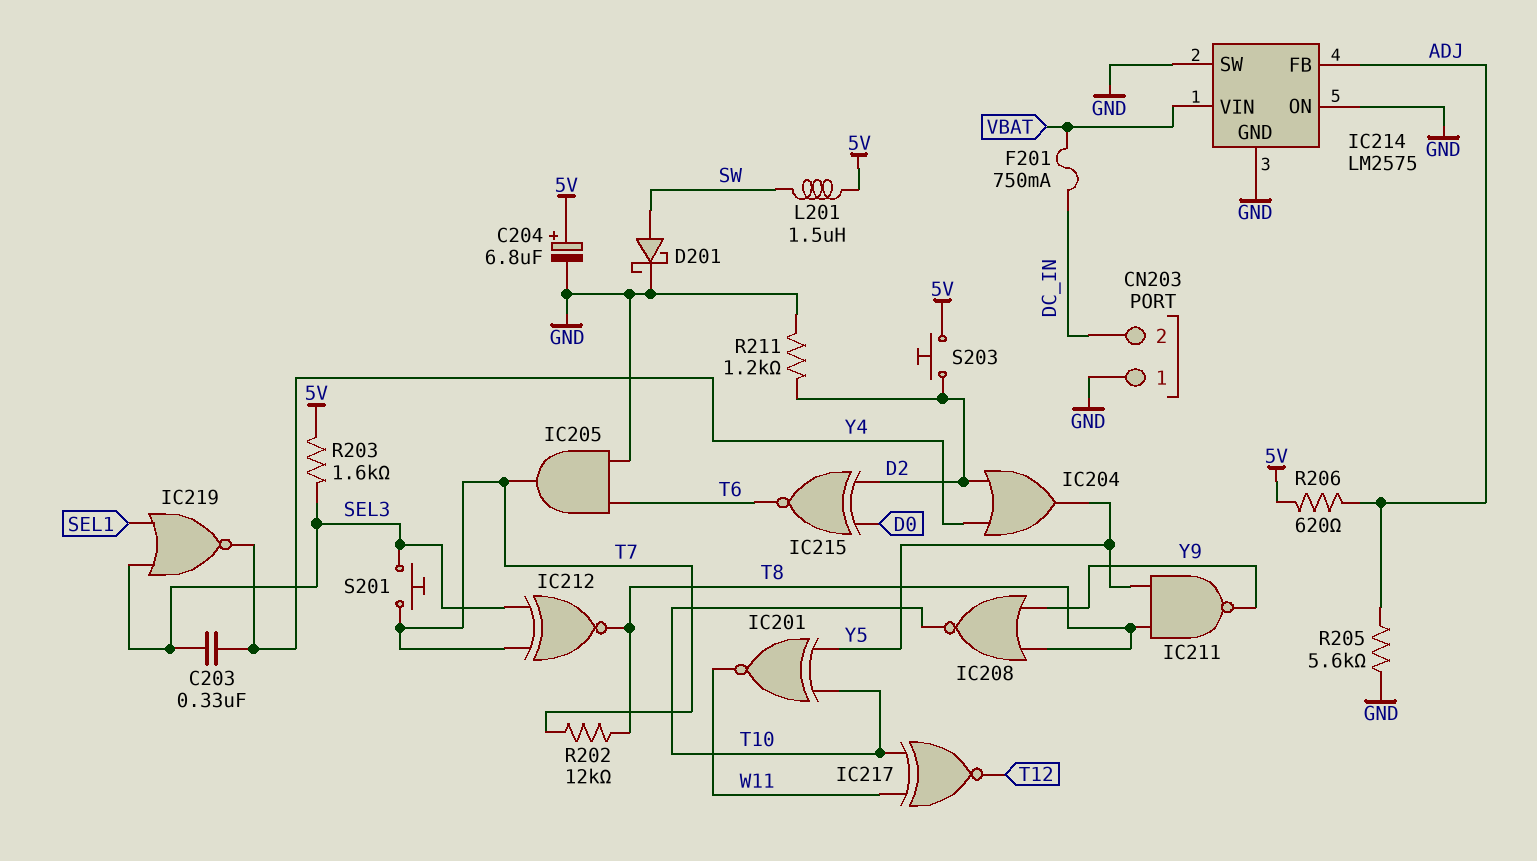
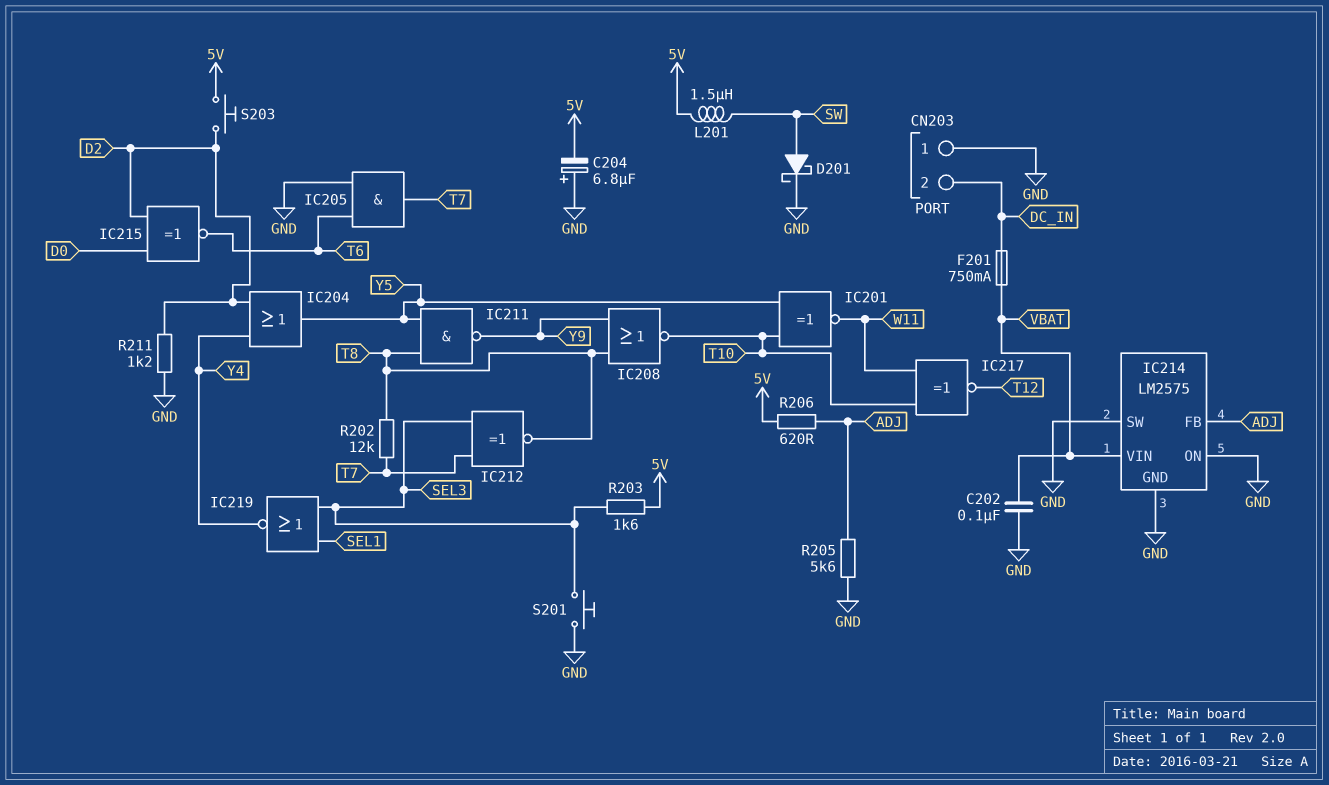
C202: none -> 100nF (GND, VBAT)
C203: 330nF (SEL3, Y4) -> none
C204: 6.8uF (plus 5V, minus GND) -> 6.8uF (plus GND, minus 5V)
S201: button (SEL3, T7) -> button (GND, SEL3)

